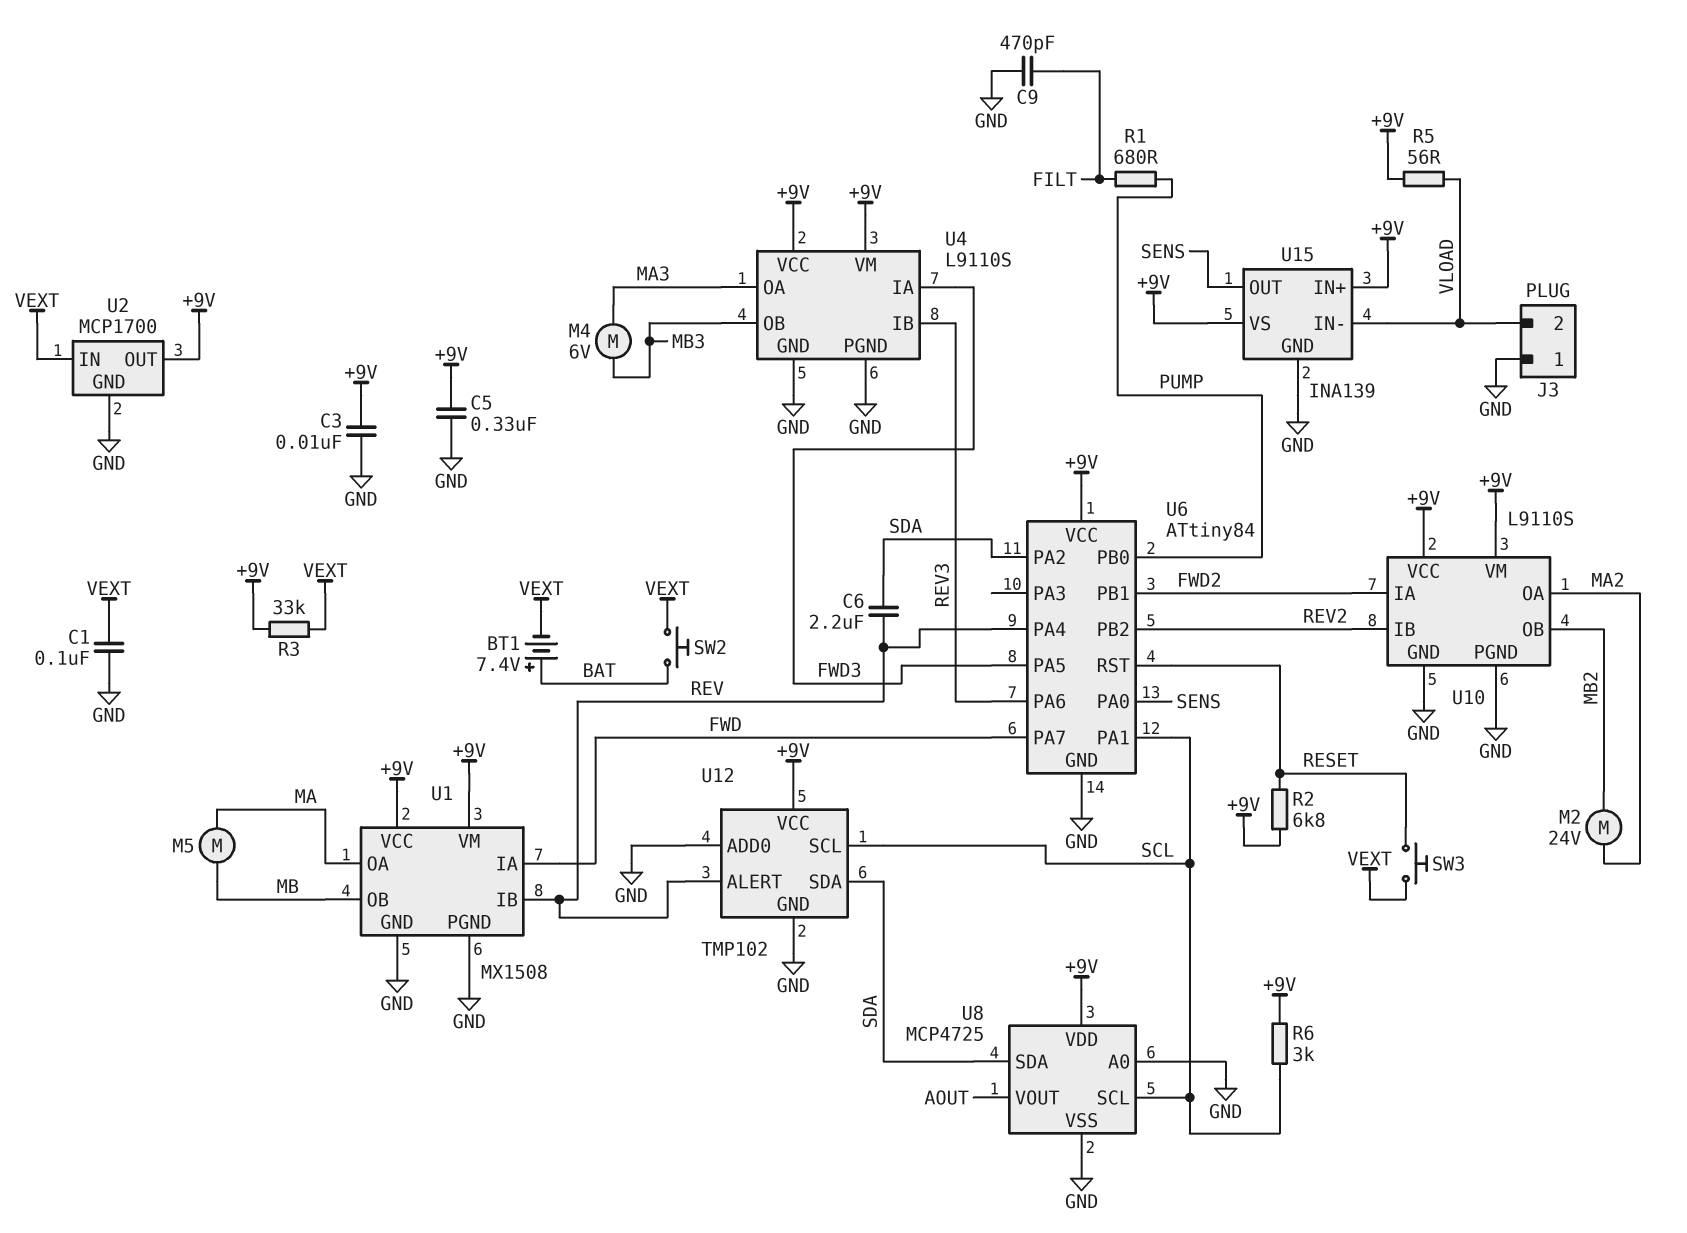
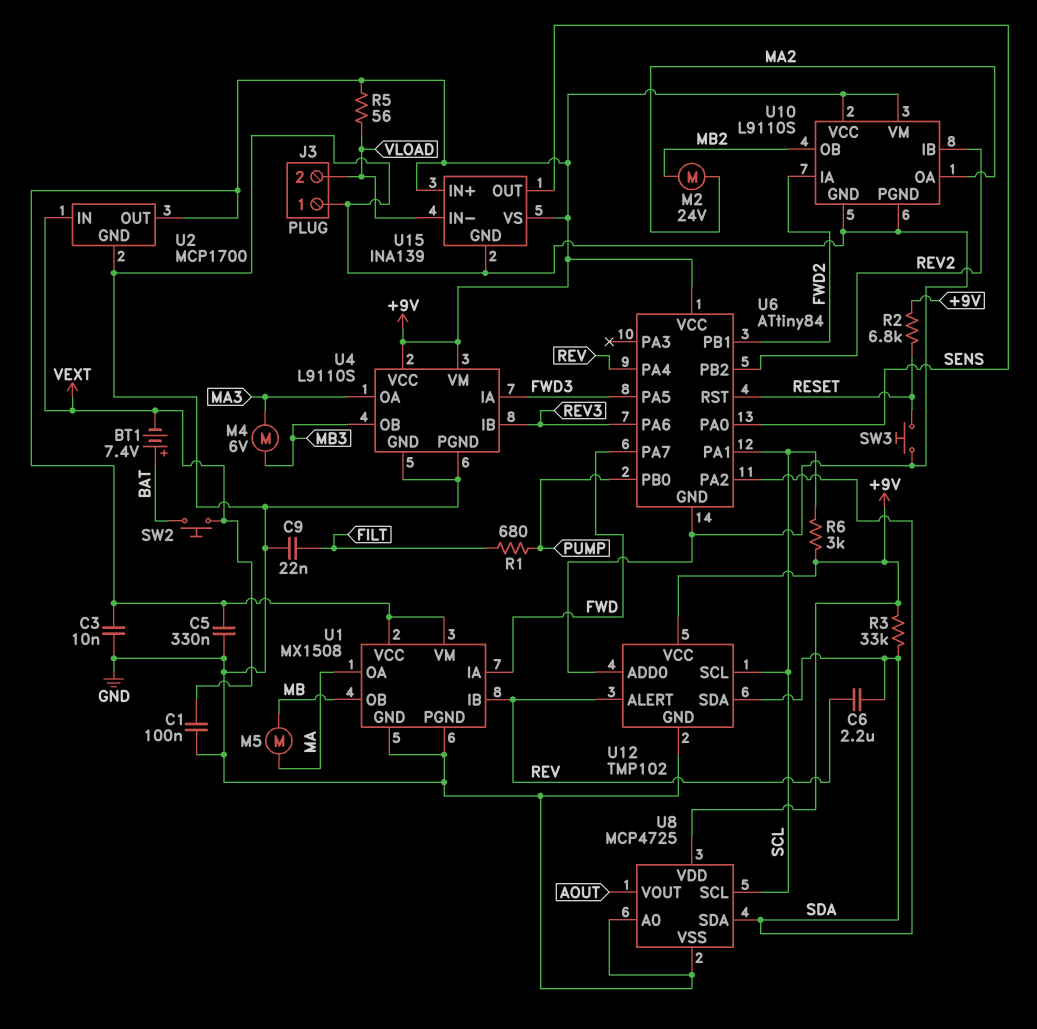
C9: 470pF (FILT, GND) -> 22nF (FILT, GND)
R3: 33k (+9V, VEXT) -> 33k (+9V, SDA)
SW3: button (RESET, VEXT) -> button (GND, RESET)

